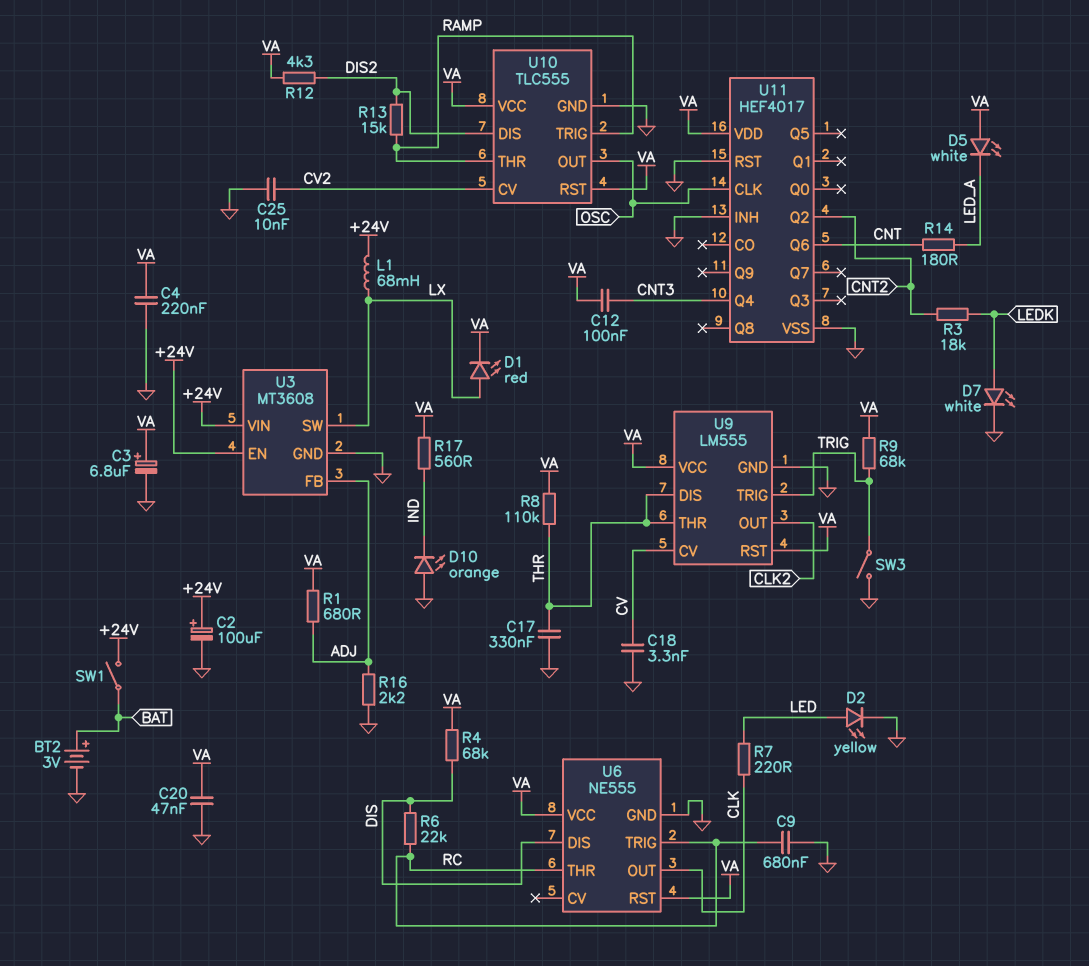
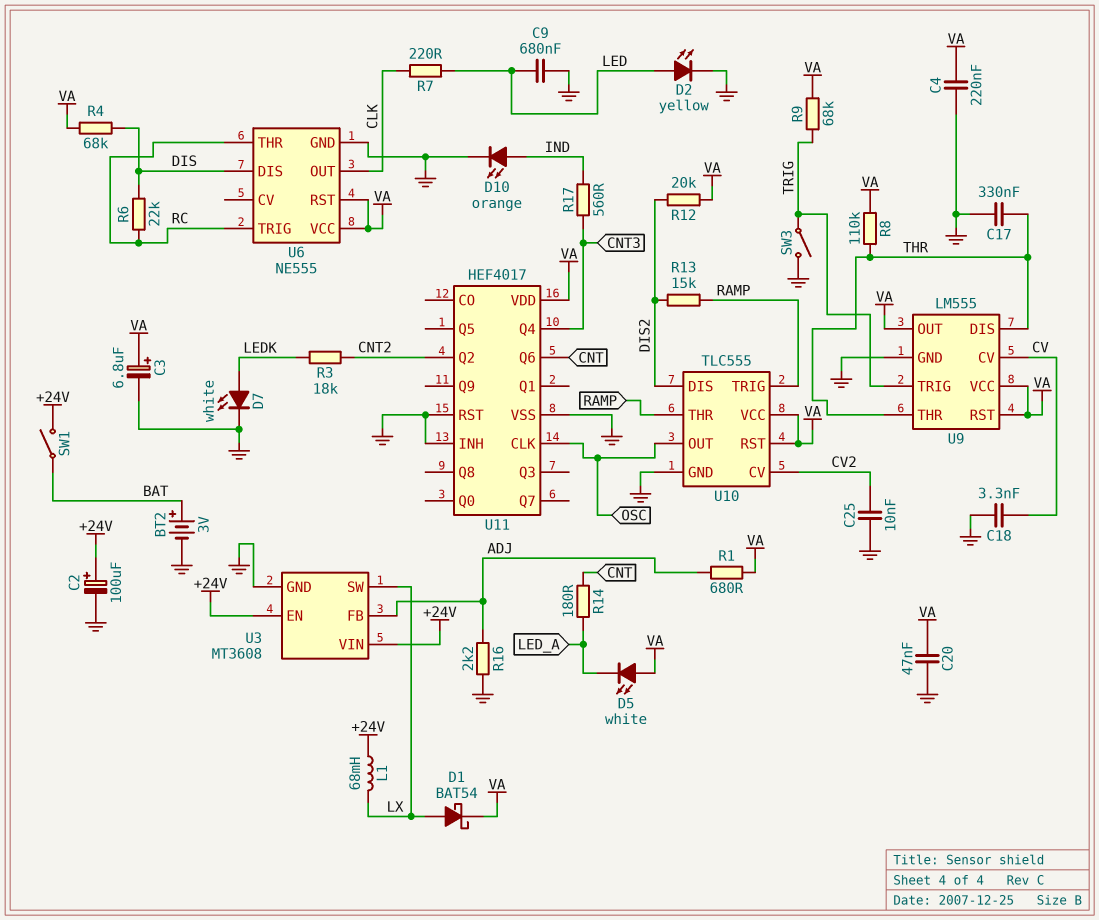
C9: 680nF (GND, RC) -> 680nF (GND, LED)
C12: 100nF (CNT3, VA) -> none
D1: LED red (A LX, K VA) -> schottky BAT54 (A LX, K VA)
D10: LED orange (A GND, K IND) -> LED orange (A IND, K GND)
R12: 4.3k (DIS2, VA) -> 20k (DIS2, VA)
R17: 560 (IND, VA) -> 560 (CNT3, IND)
U9 pin OUT: CLK2 -> VA

